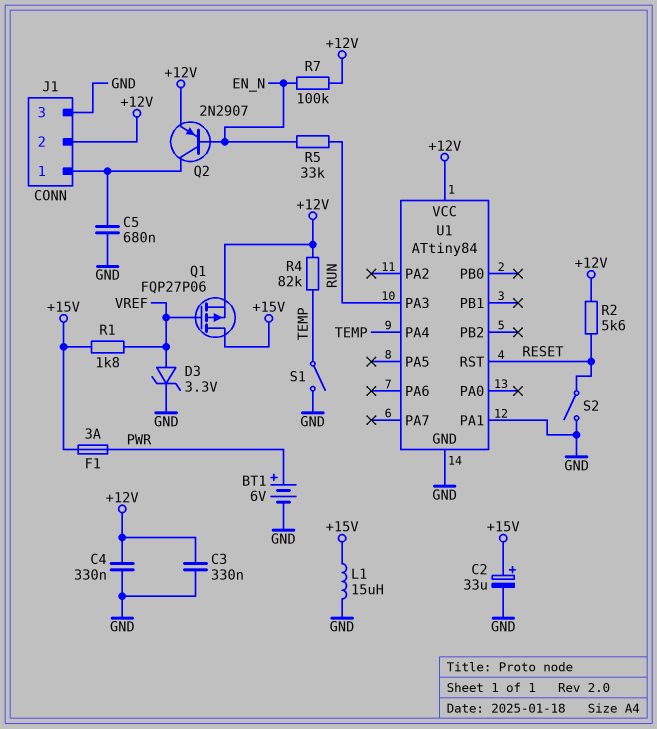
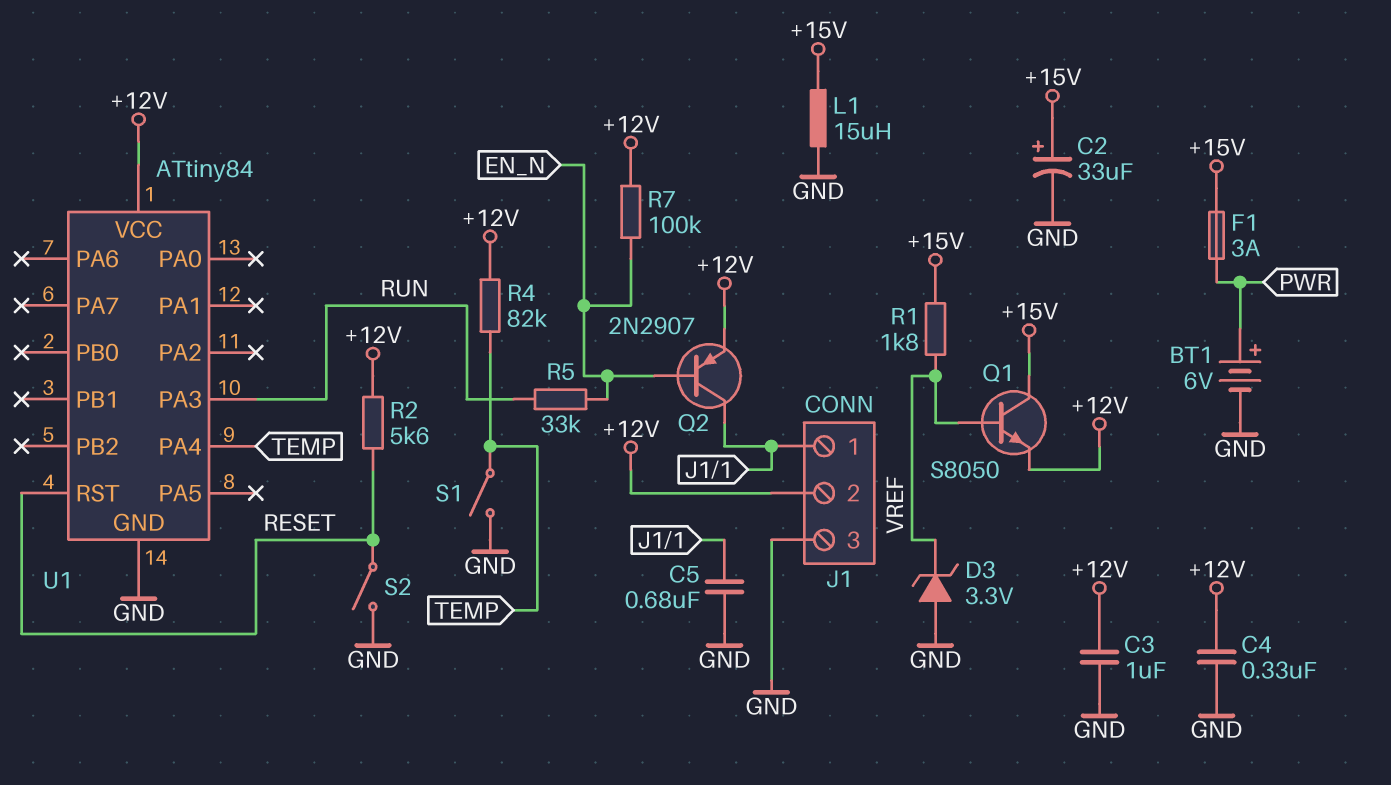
C3: 330nF (+12V, GND) -> 1uF (+12V, GND)
D3: zener 3.3V (A VREF, K GND) -> zener 3.3V (A GND, K VREF)
Q1: PMOS FQP27P06 (G VREF, D +15V, S +12V) -> NPN S8050 (B VREF, C +15V, E +12V)
U1 pin PA1: GND -> none

